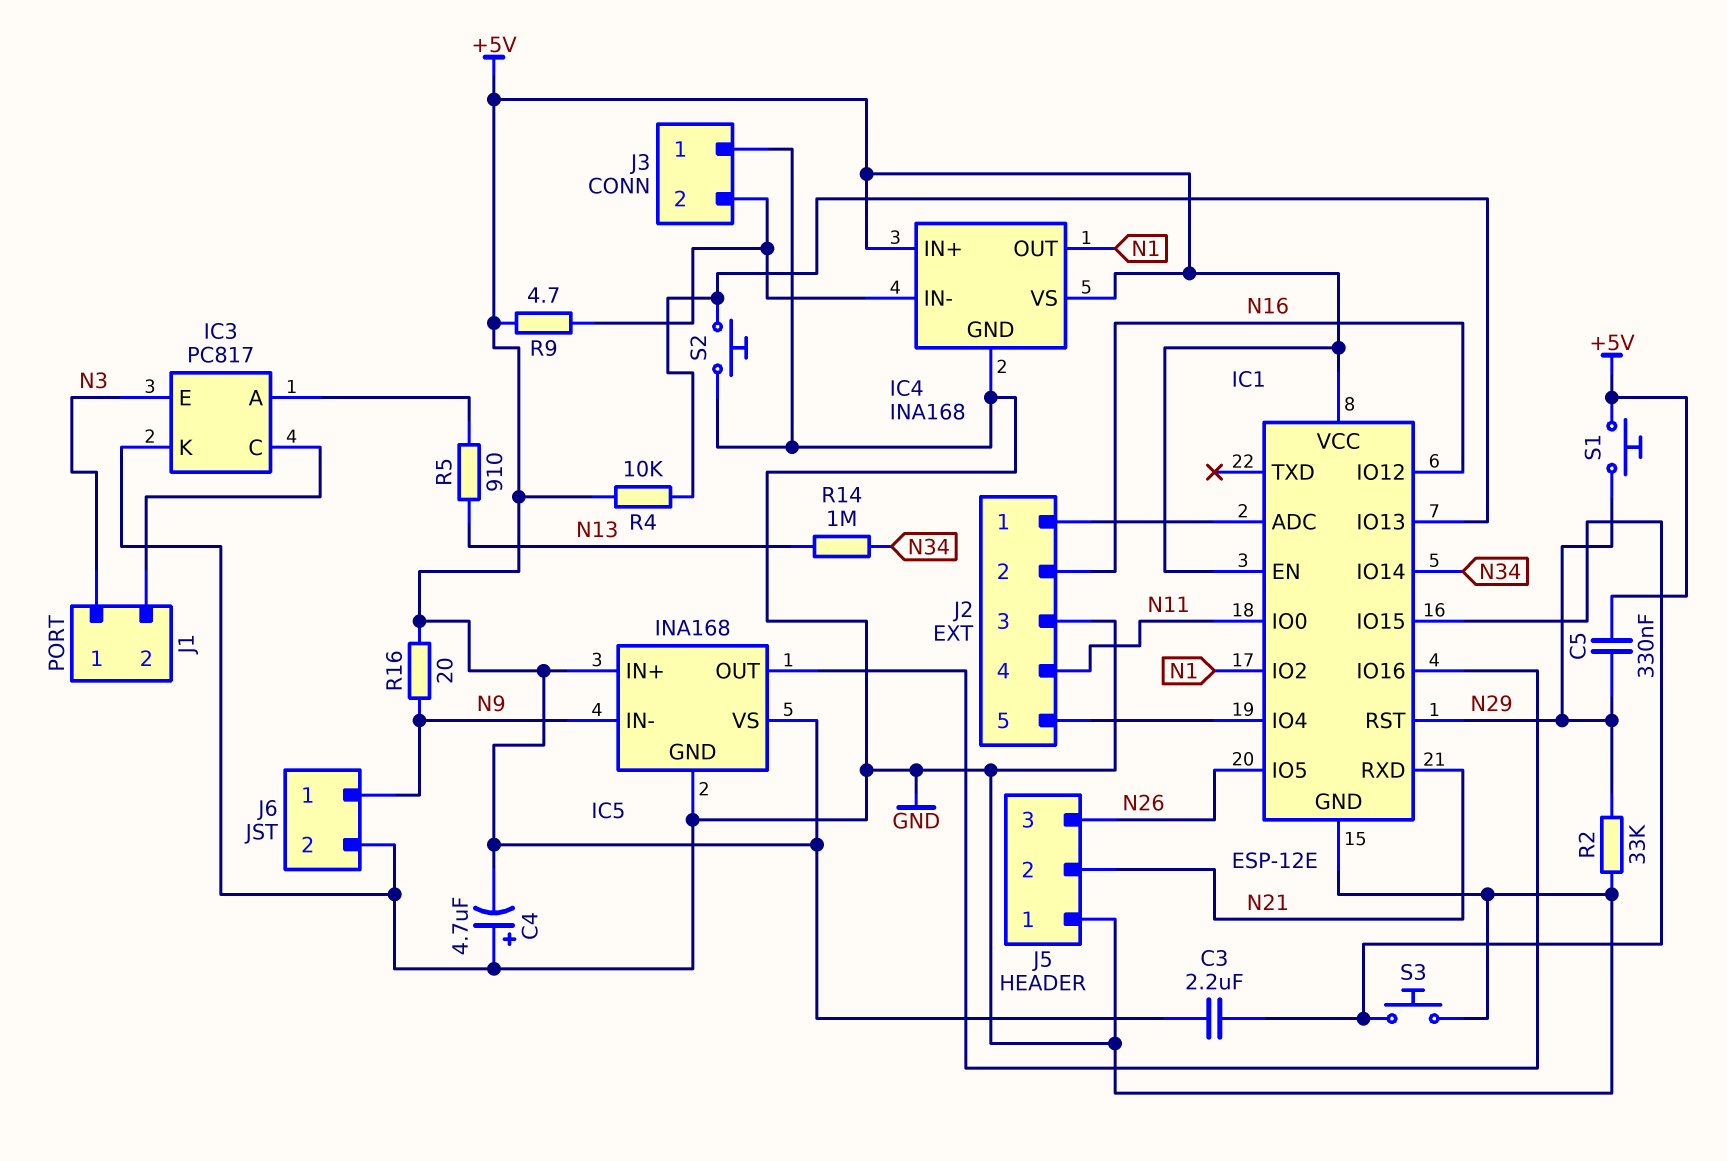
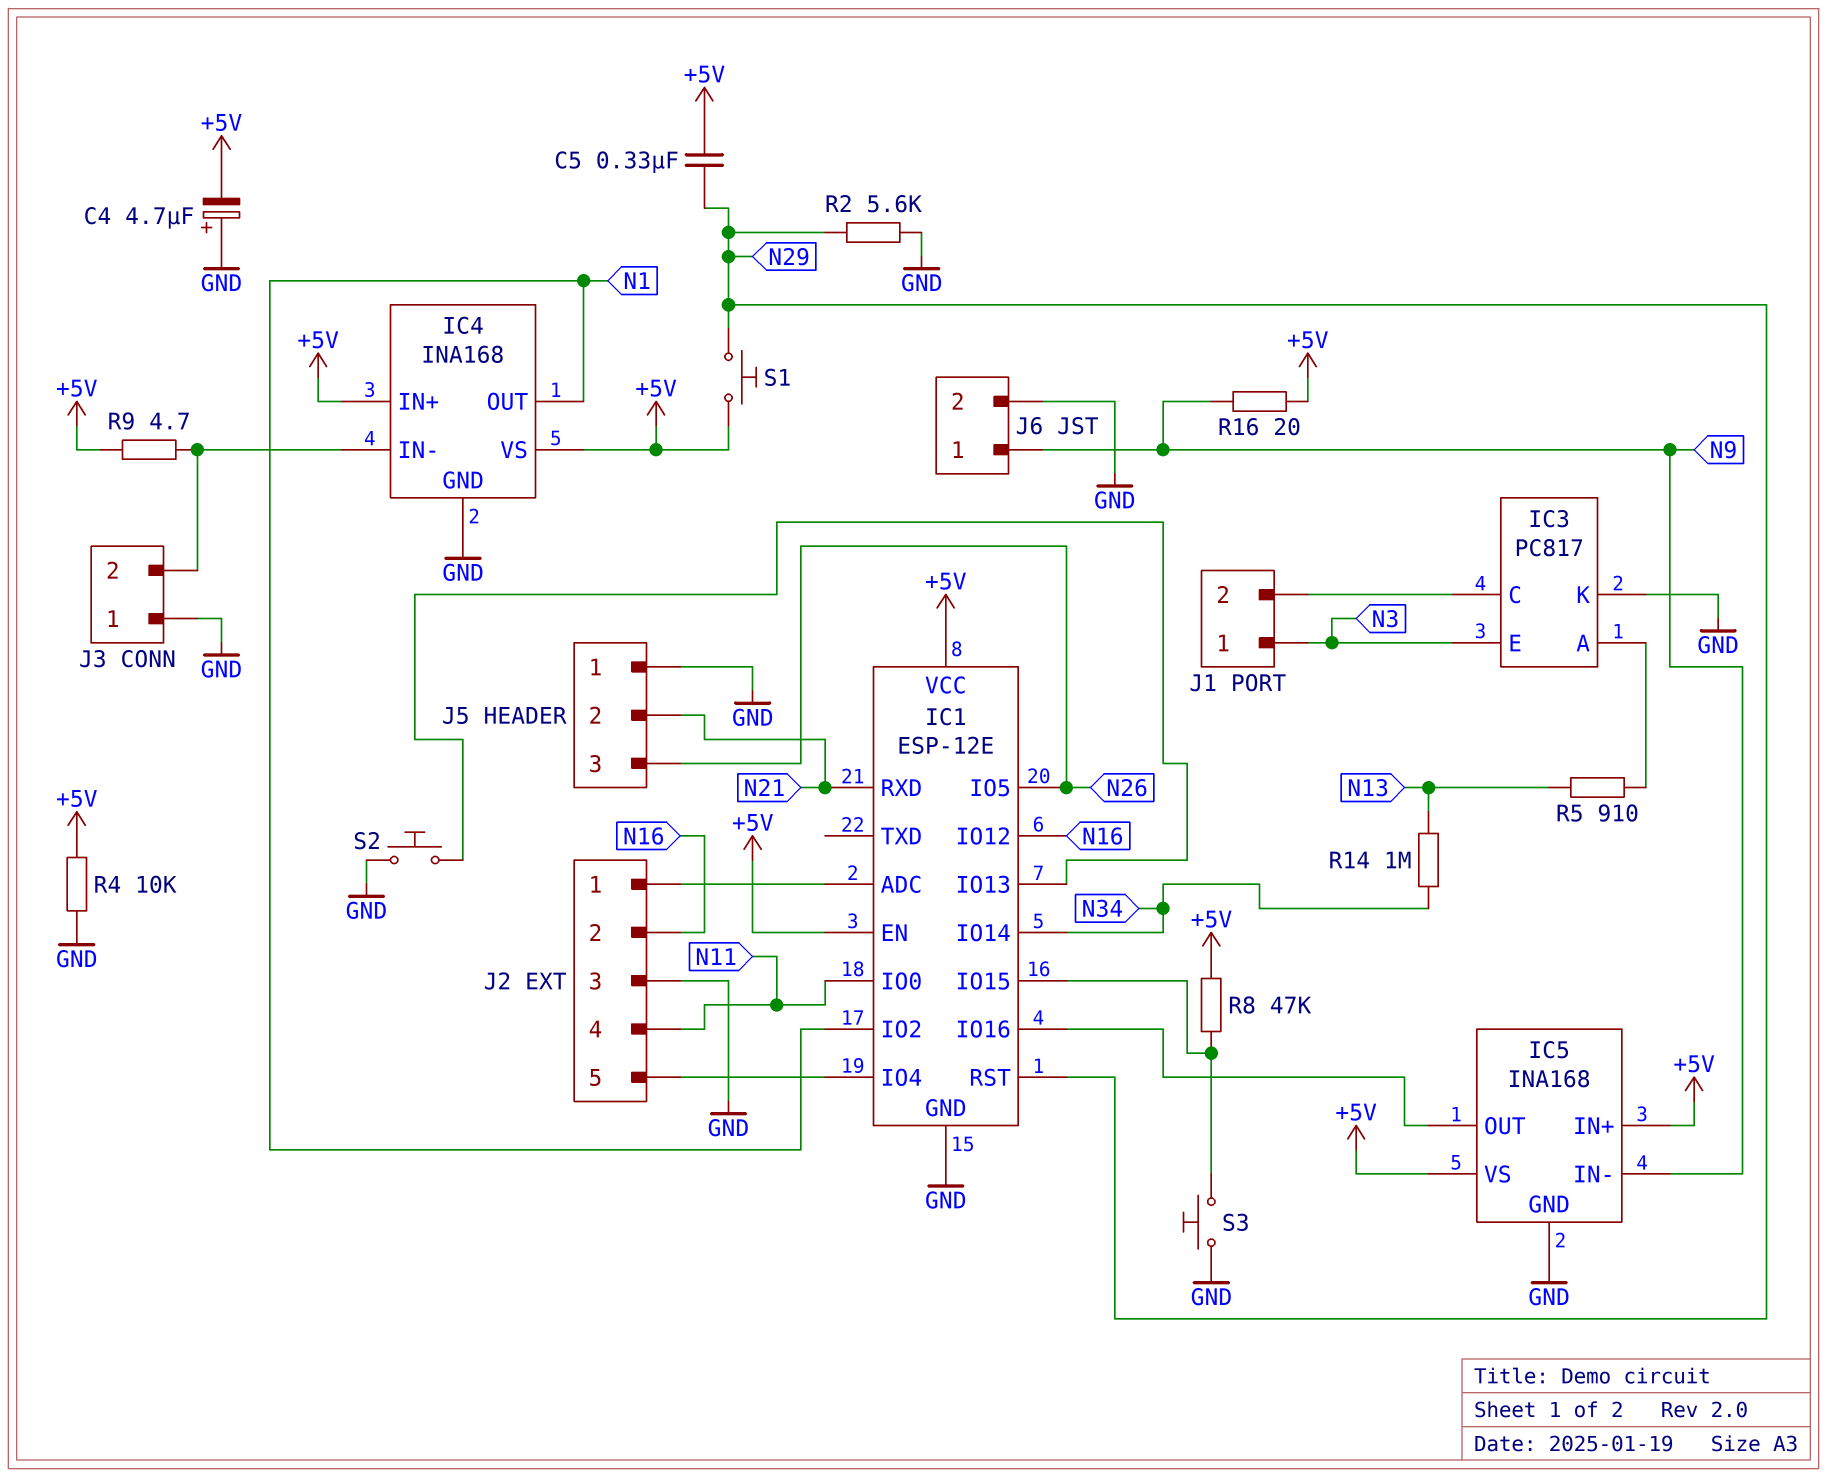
C3: 2.2uF (+5V, IC1/IO15) -> none
R2: 33k (GND, N29) -> 5.6k (GND, N29)
R4: 10k (+5V, IC1/IO13) -> 10k (+5V, GND)
R8: none -> 47k (+5V, IC1/IO15)

